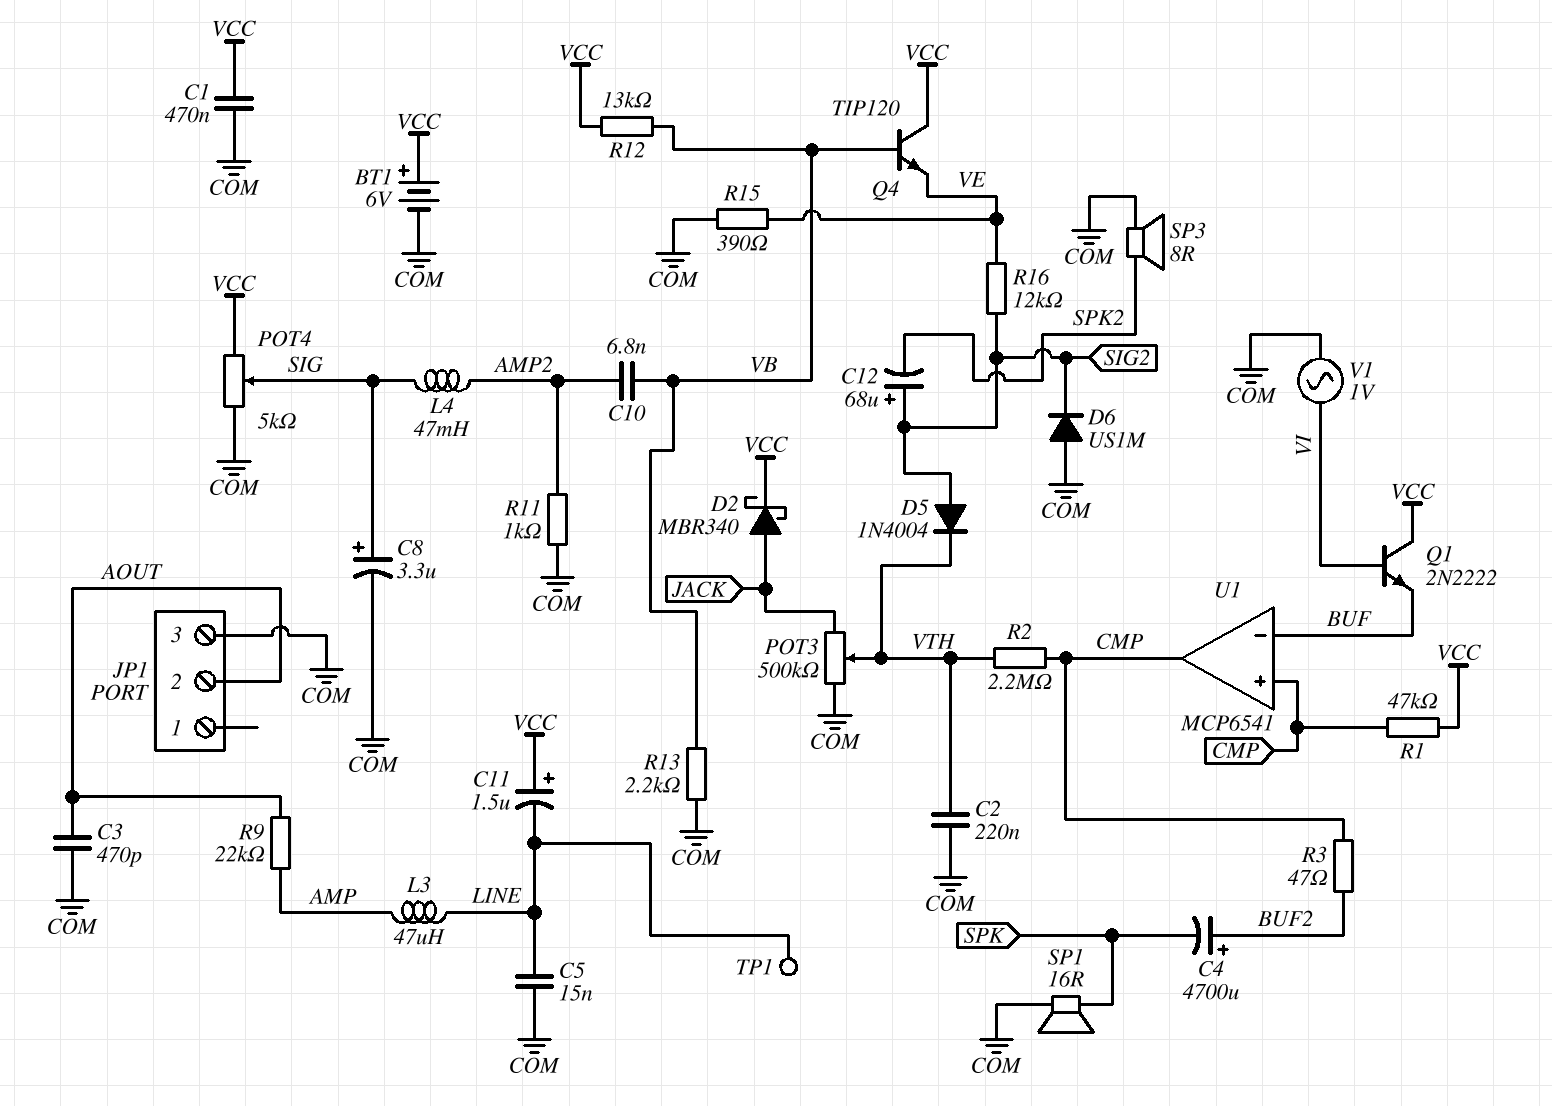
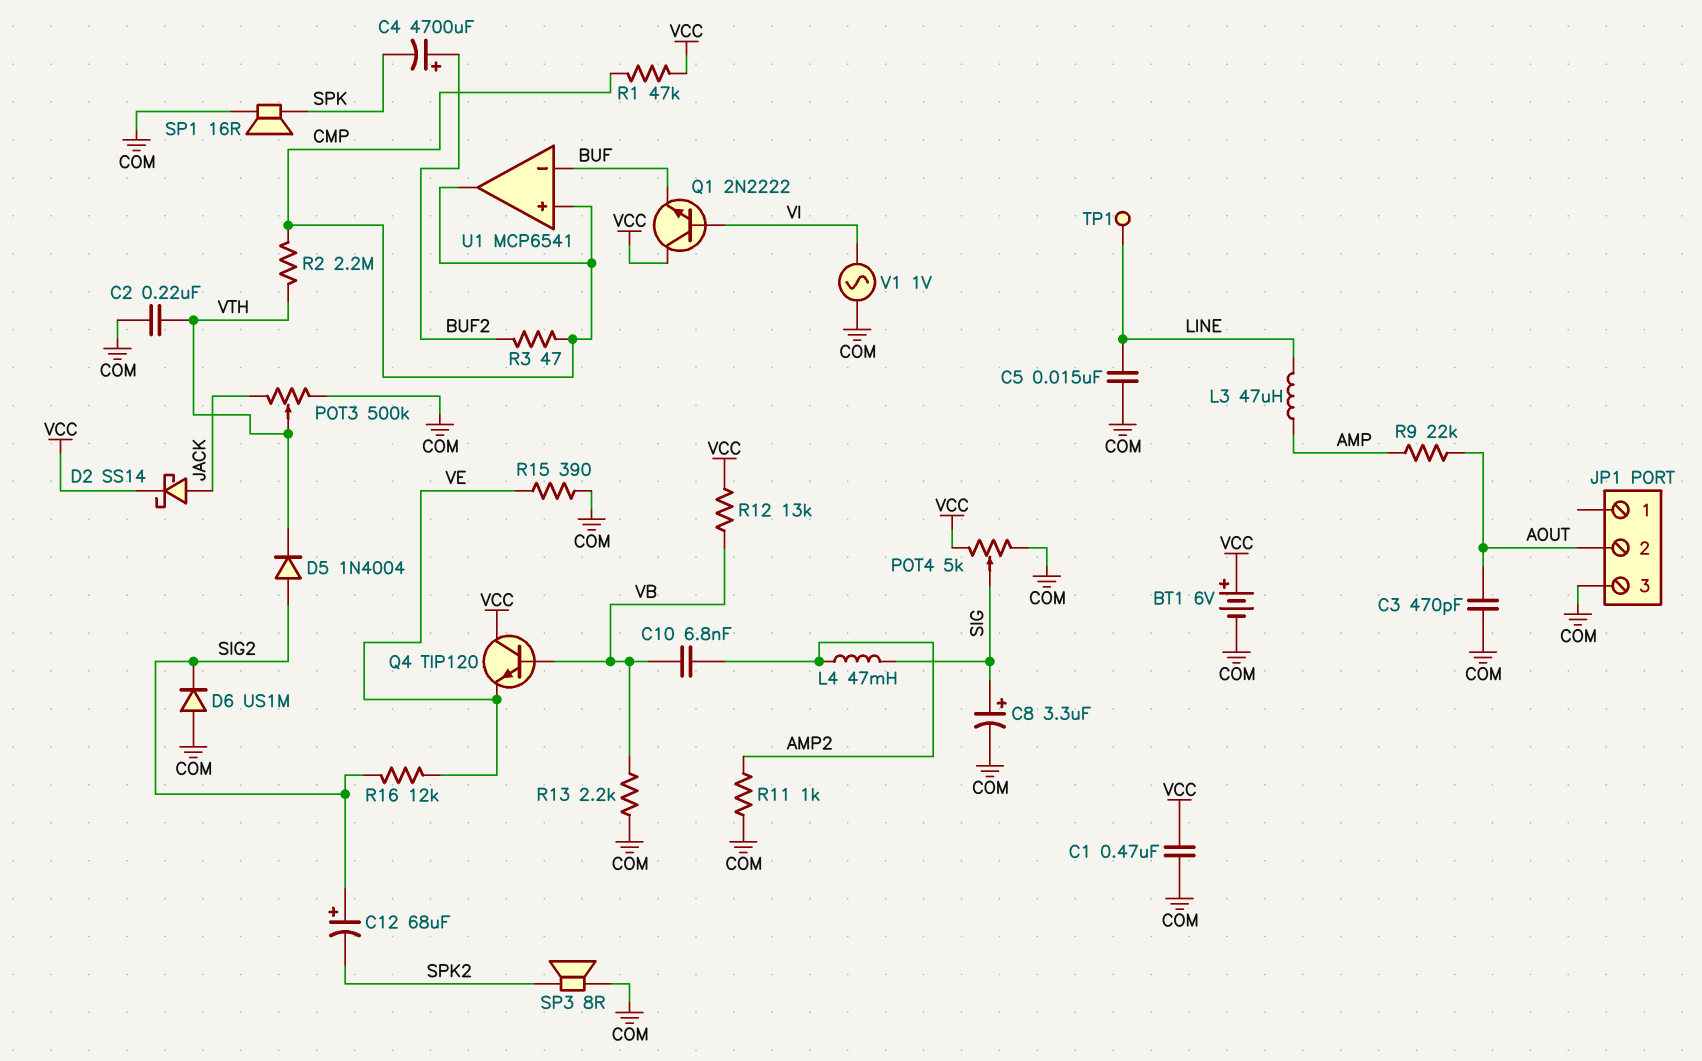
C11: 1.5uF (plus VCC, minus LINE) -> none
D2: schottky MBR340 (A JACK, K VCC) -> schottky SS14 (A JACK, K VCC)

